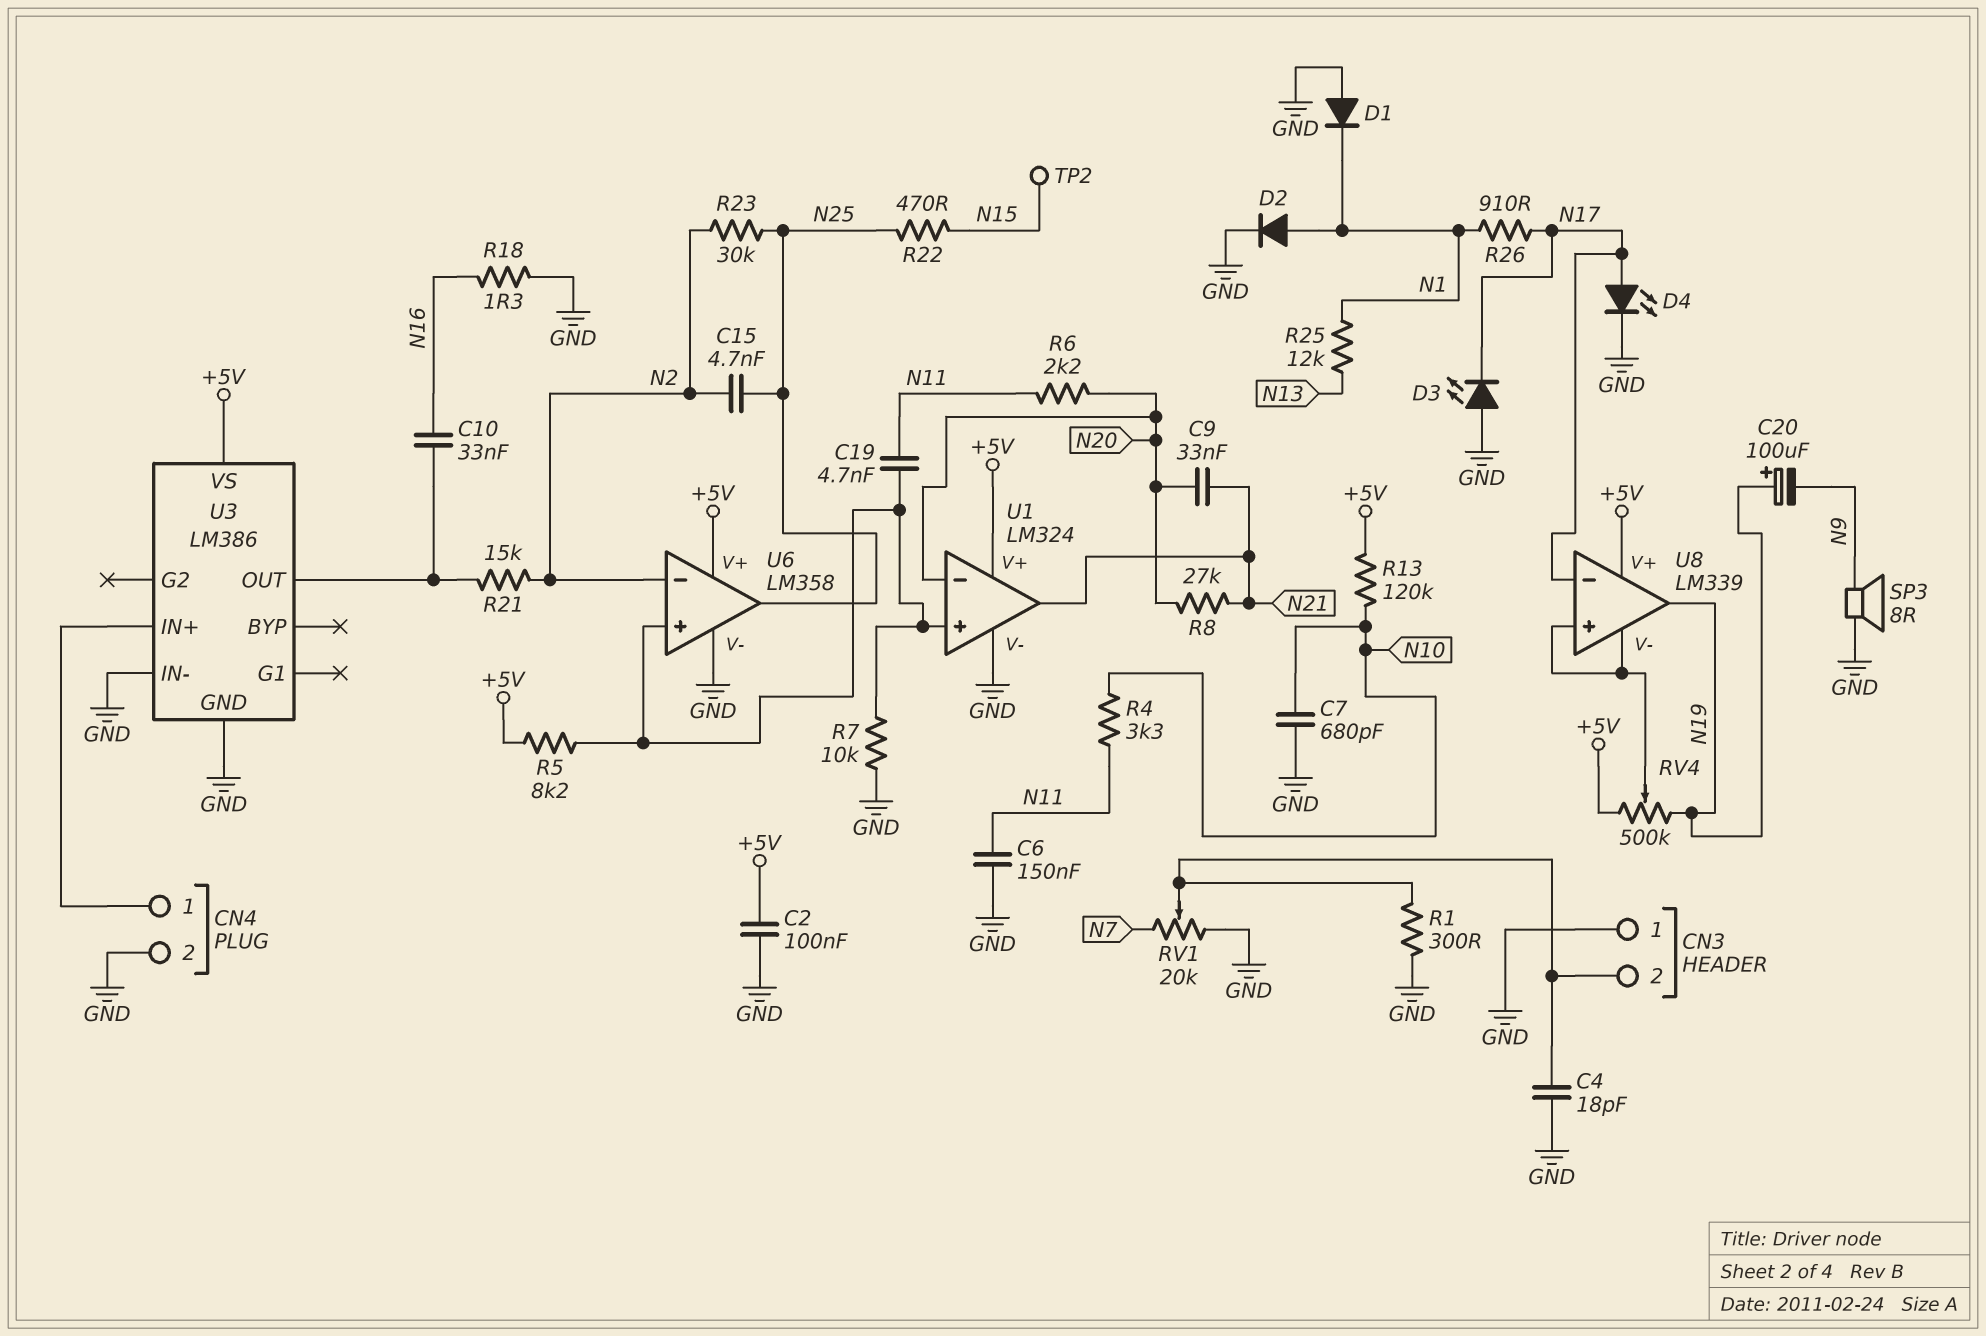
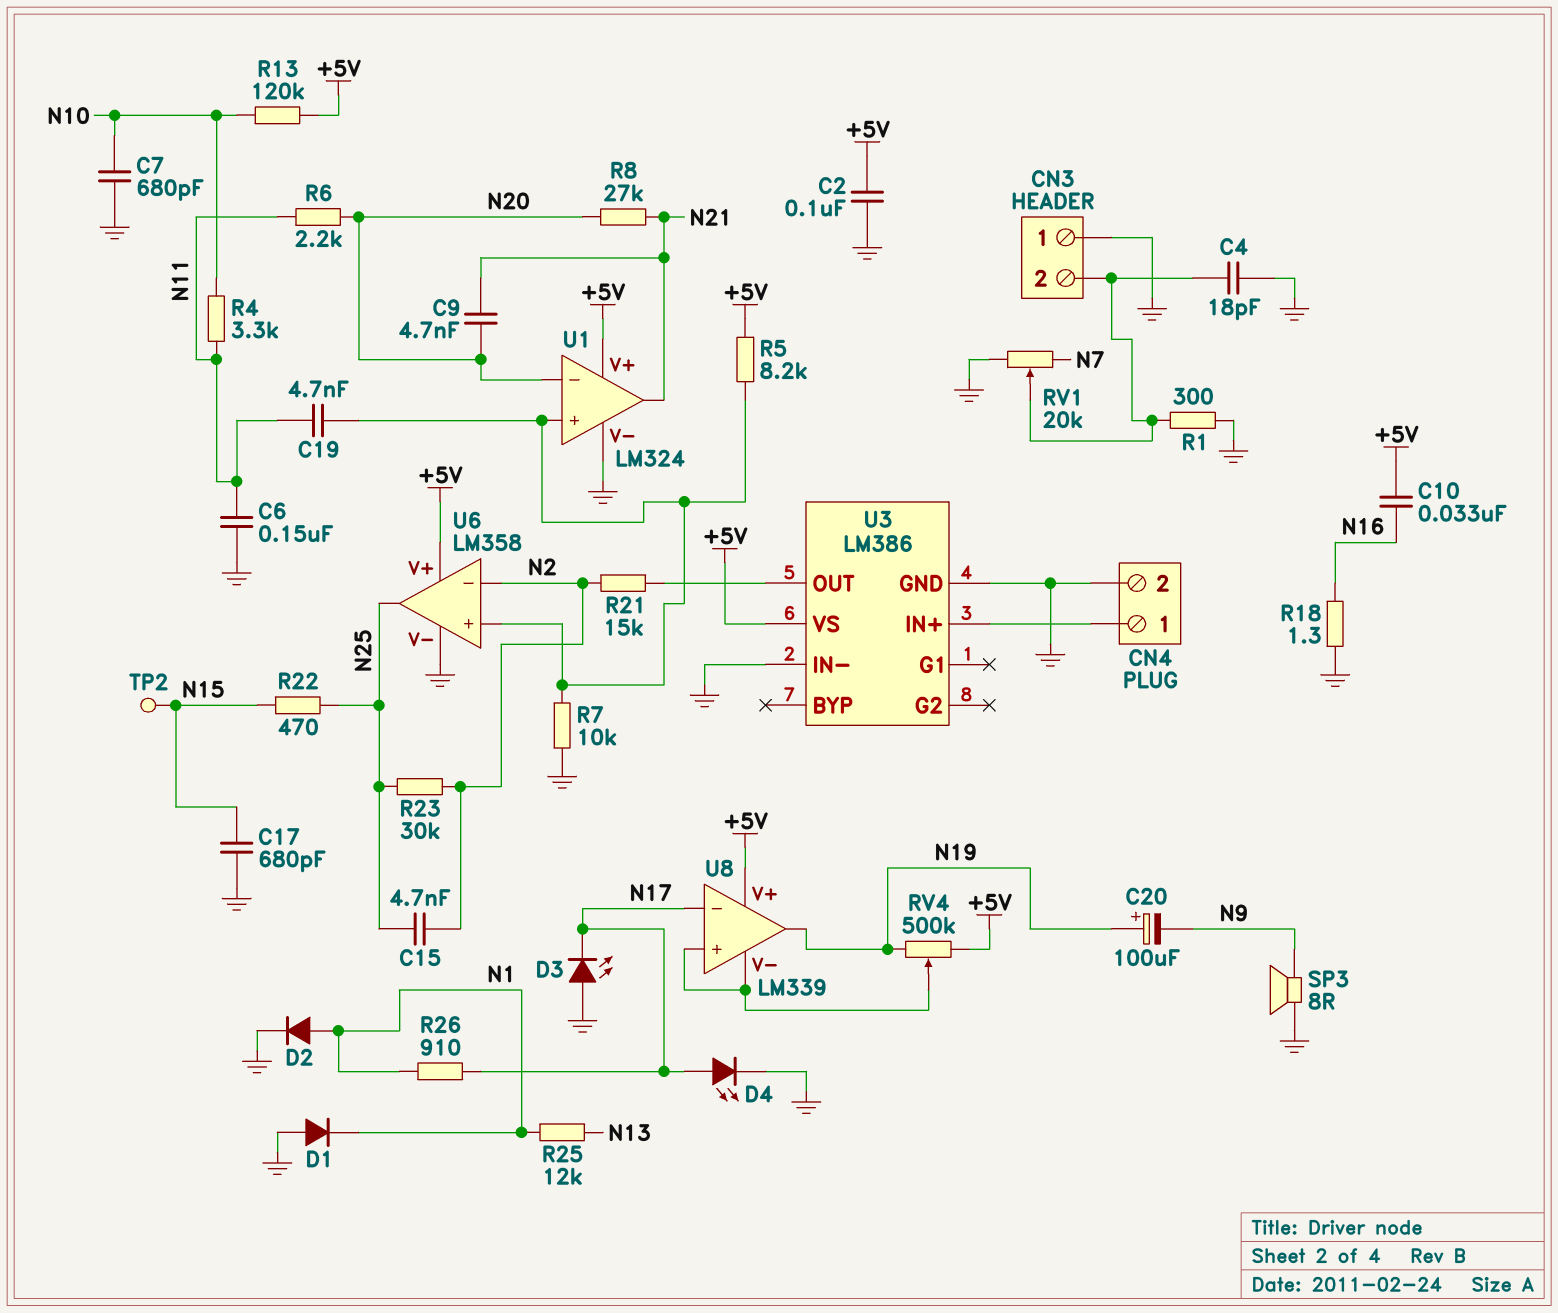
C9: 33nF (N20, N21) -> 4.7nF (N20, N21)
C10: 33nF (N16, U3/OUT) -> 33nF (+5V, N16)
C17: none -> 680pF (GND, N15)

